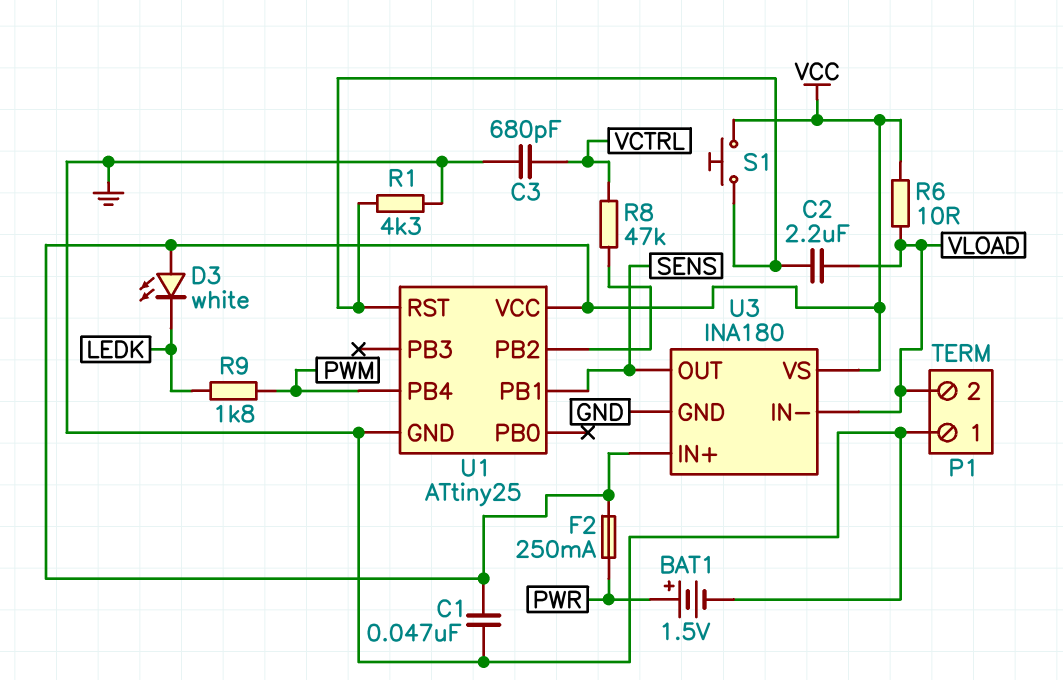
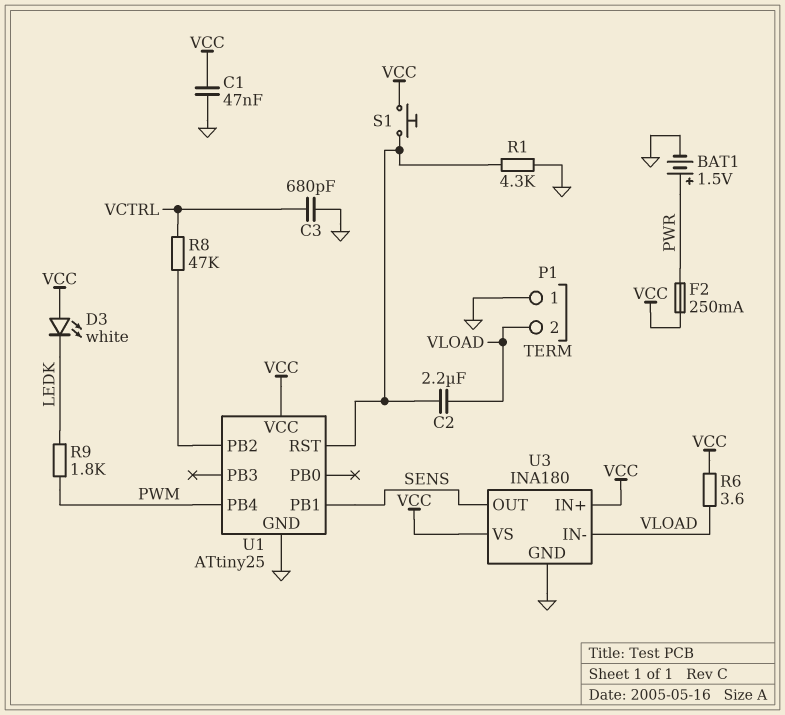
R6: 10 (VCC, VLOAD) -> 3.6 (VCC, VLOAD)

